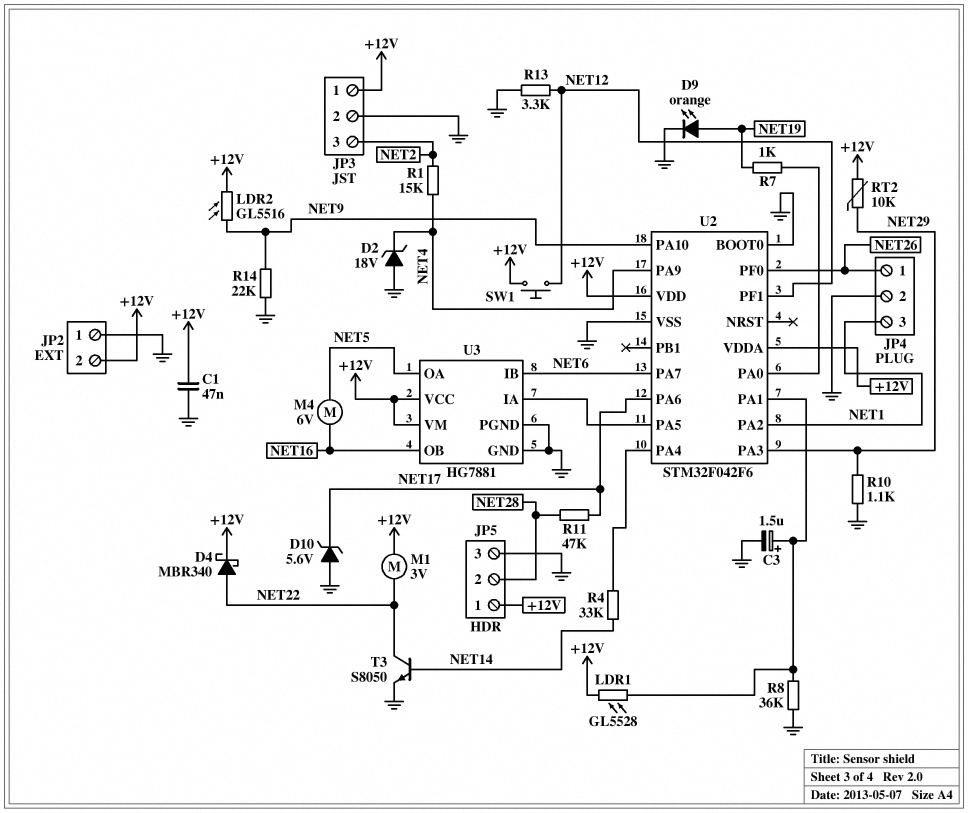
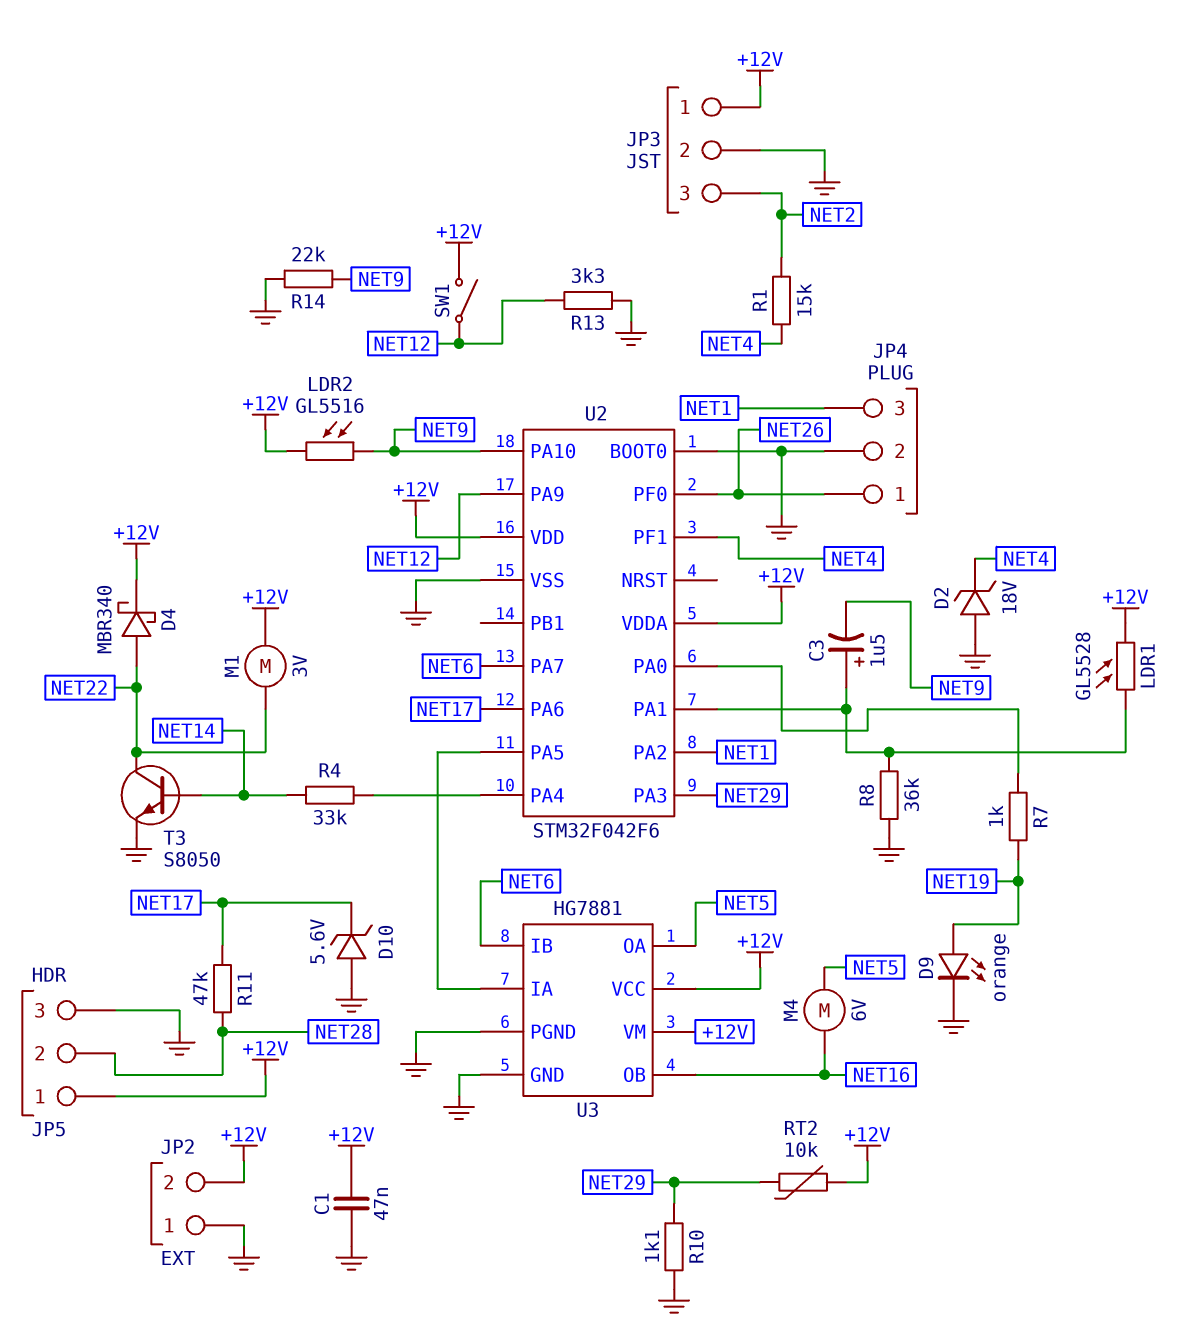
C3: 1.5uF (plus U2/PA1, minus GND) -> 1.5uF (plus U2/PA1, minus NET9)
SW1: button (+12V, NET12) -> switch (+12V, NET12)
U2 pin PA9: NET4 -> NET12
U2 pin PF1: NET12 -> NET4

